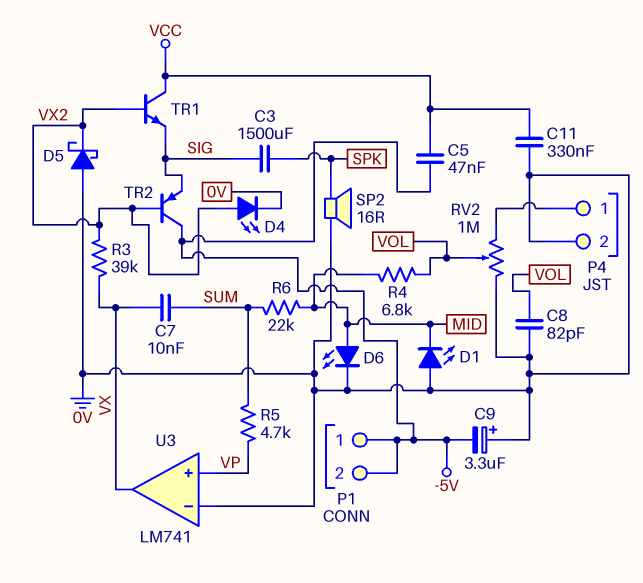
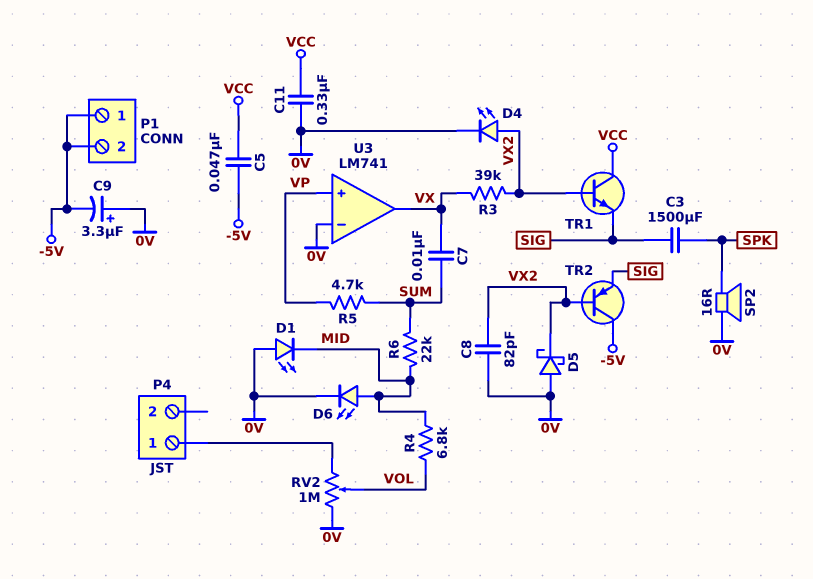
C8: 82pF (0V, VOL) -> 82pF (0V, VX2)
P4 pin 2: 0V -> none

